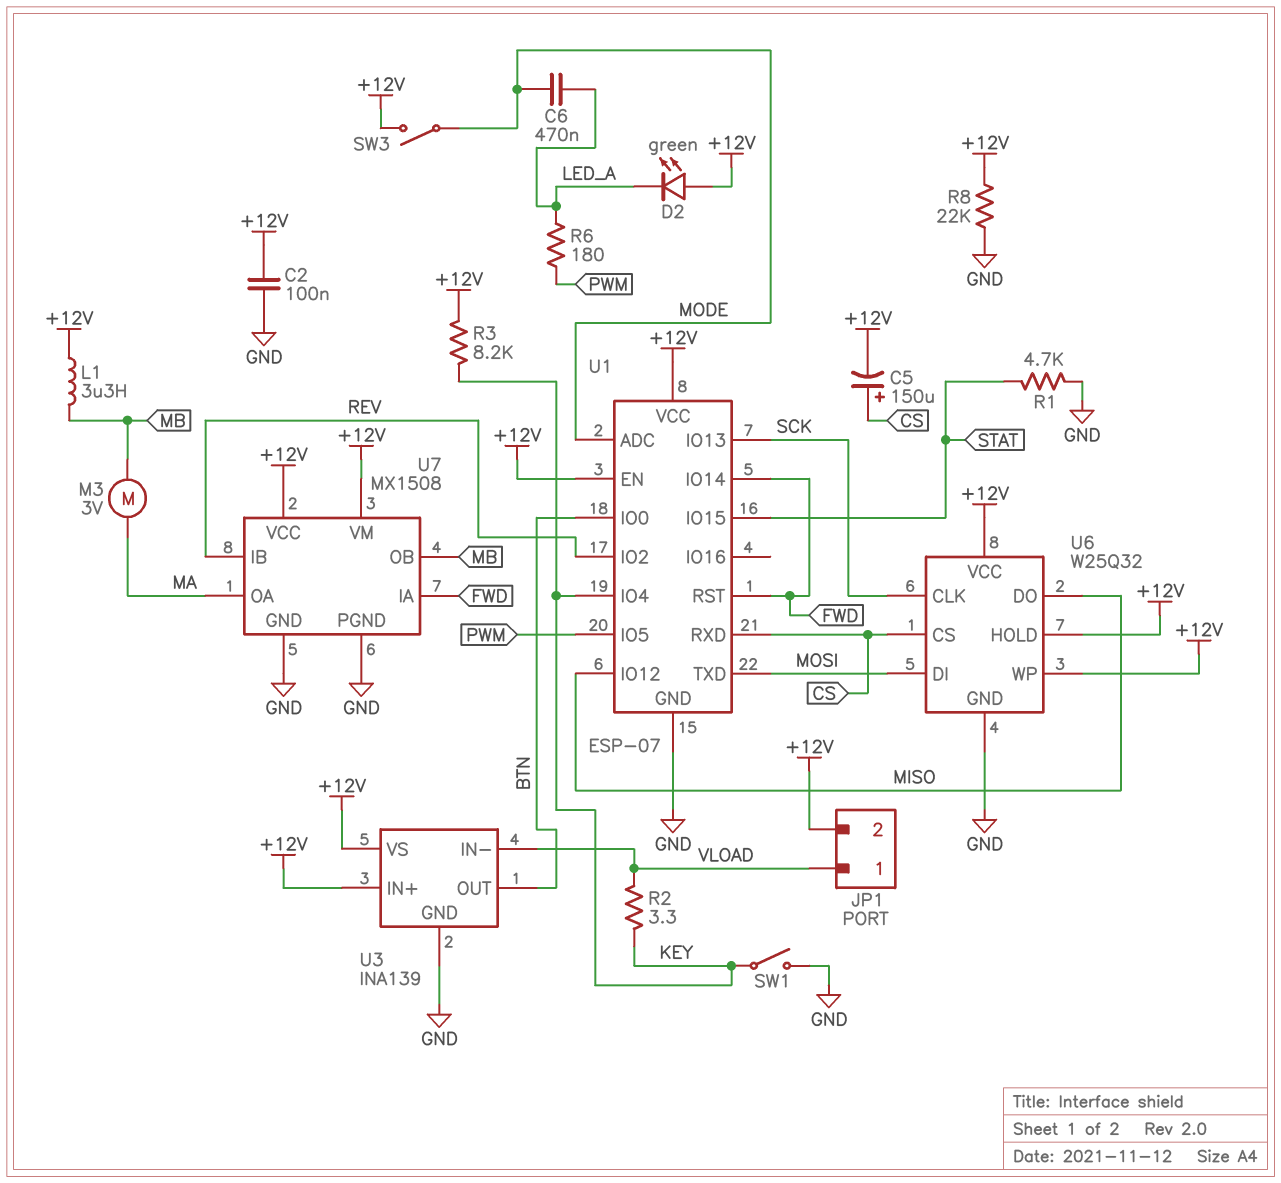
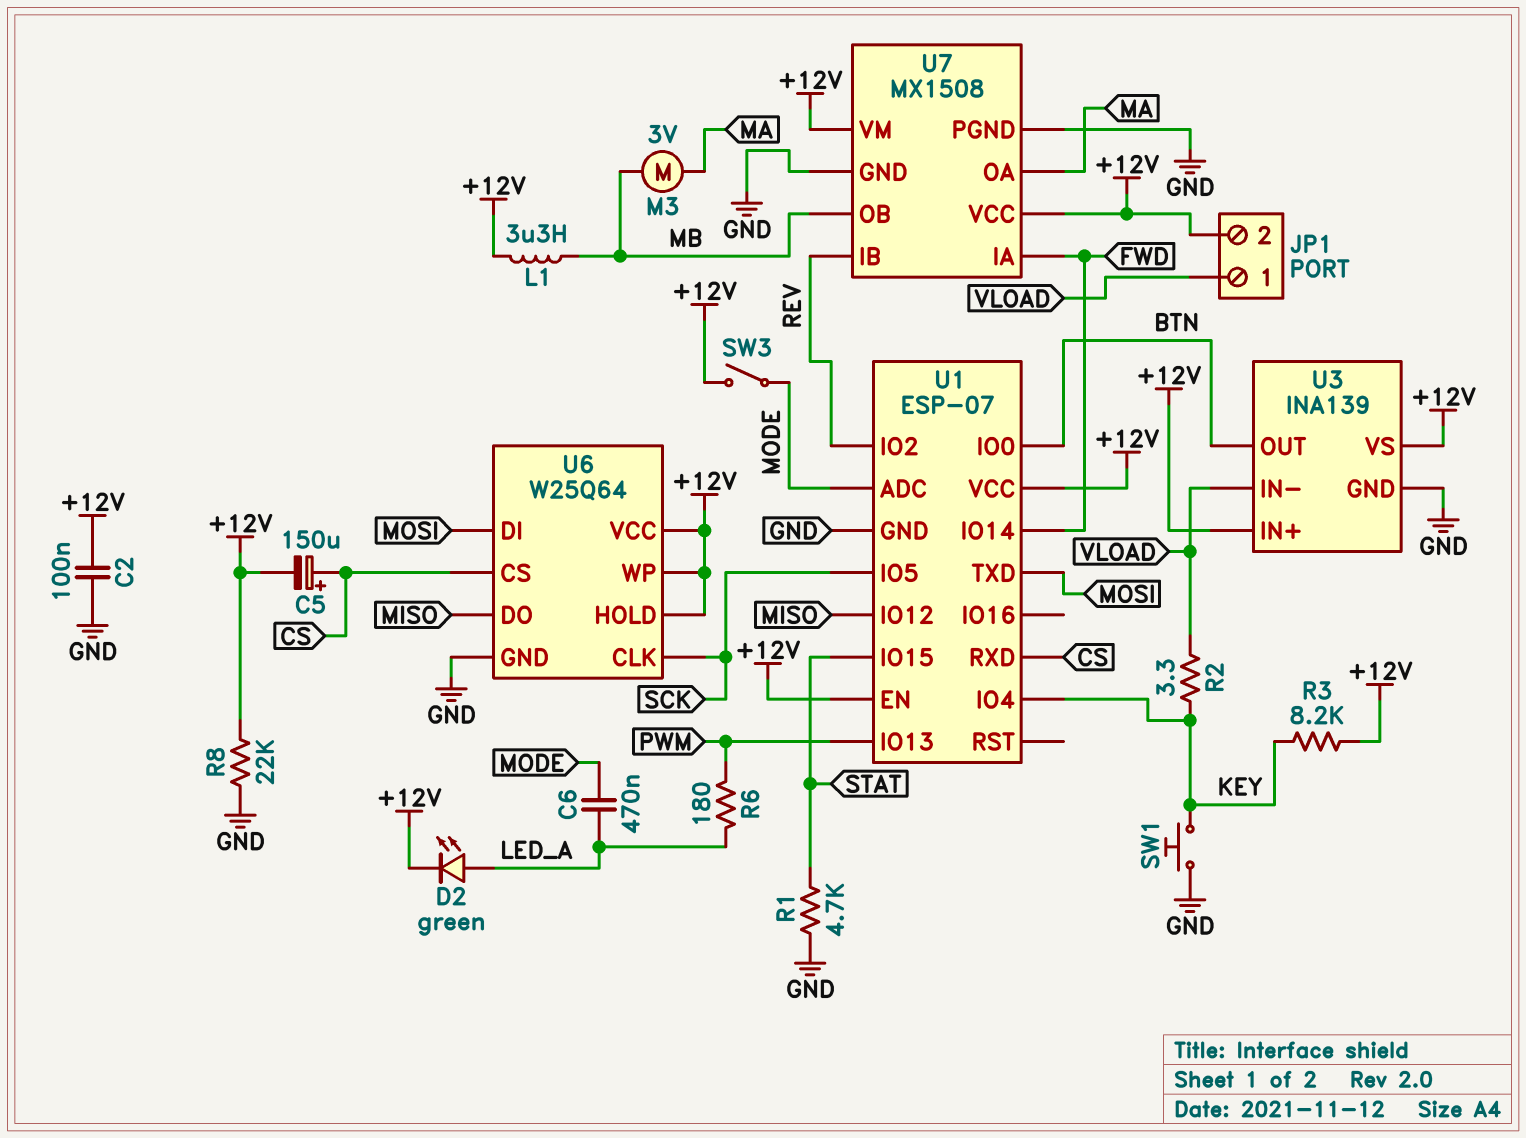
D2: LED green (A +12V, K LED_A) -> LED green (A LED_A, K +12V)
SW1: switch (GND, KEY) -> button (GND, KEY)
U1 pin IO5: PWM -> SCK
U1 pin IO13: SCK -> PWM
U1 pin RST: FWD -> none
U6: W25Q32 -> W25Q64

